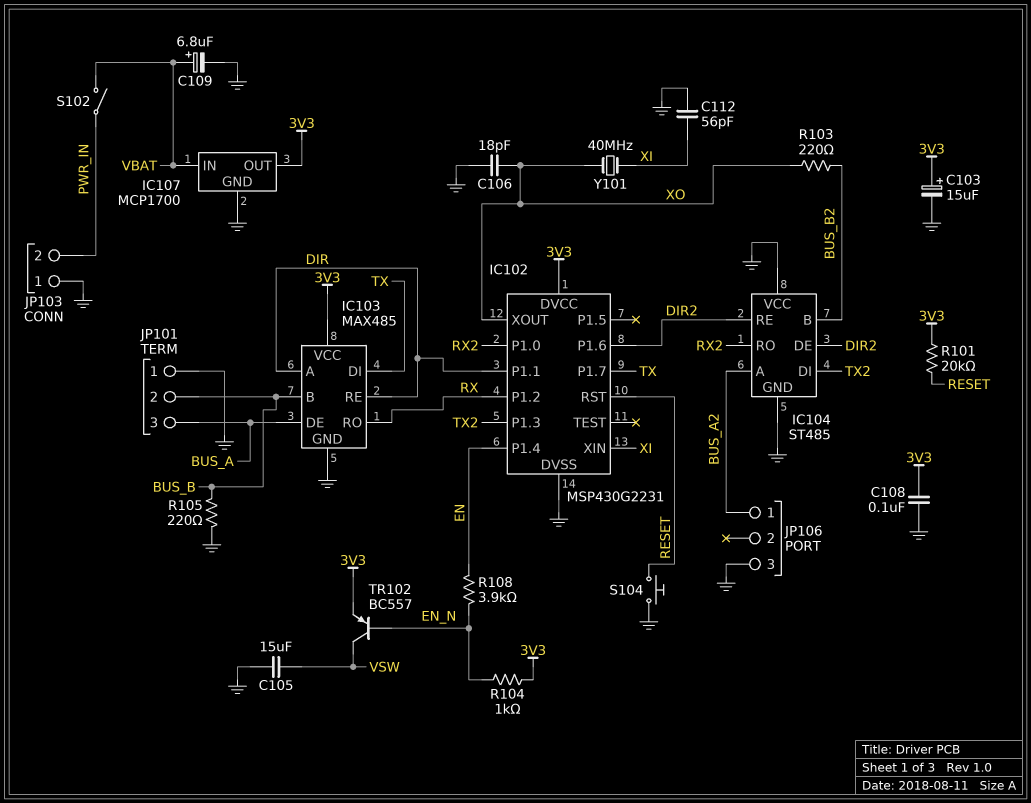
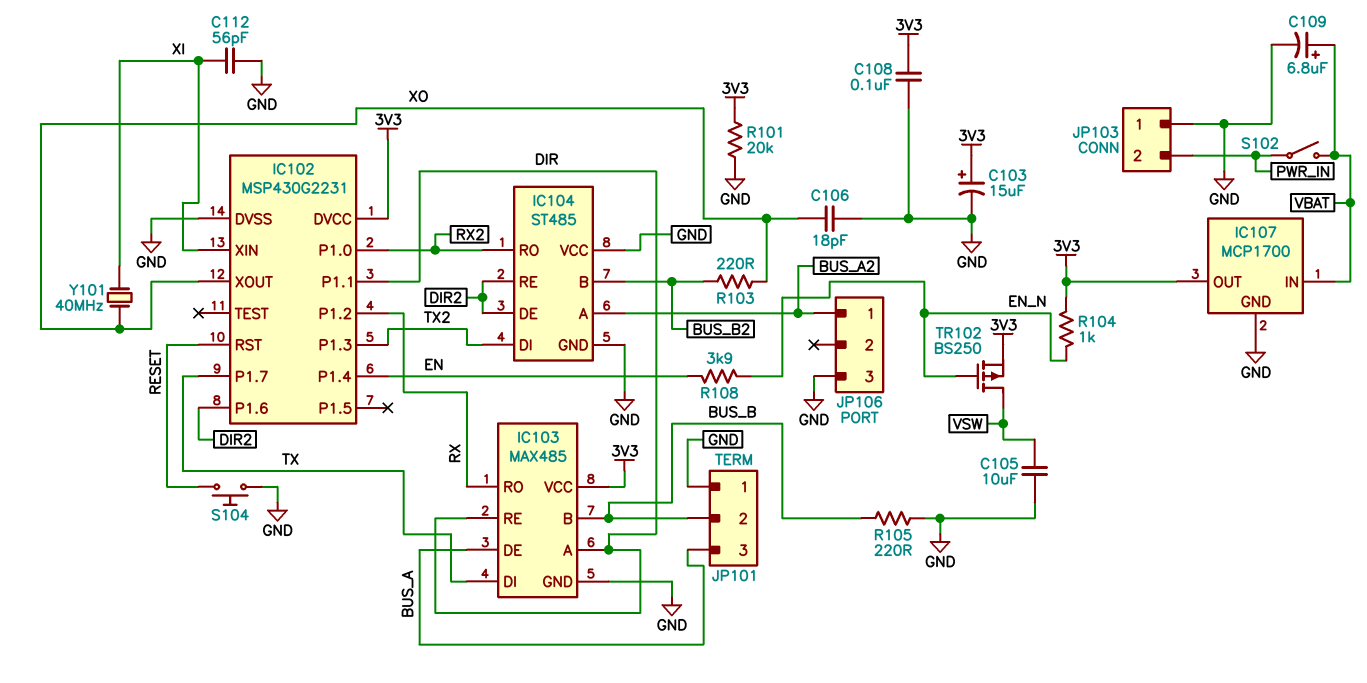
C105: 15uF (GND, VSW) -> 10uF (GND, VSW)
R101: 20k (3V3, RESET) -> 20k (3V3, GND)
TR102: PNP BC557 (B EN_N, C VSW, E 3V3) -> PMOS BS250 (G EN_N, D VSW, S 3V3)

